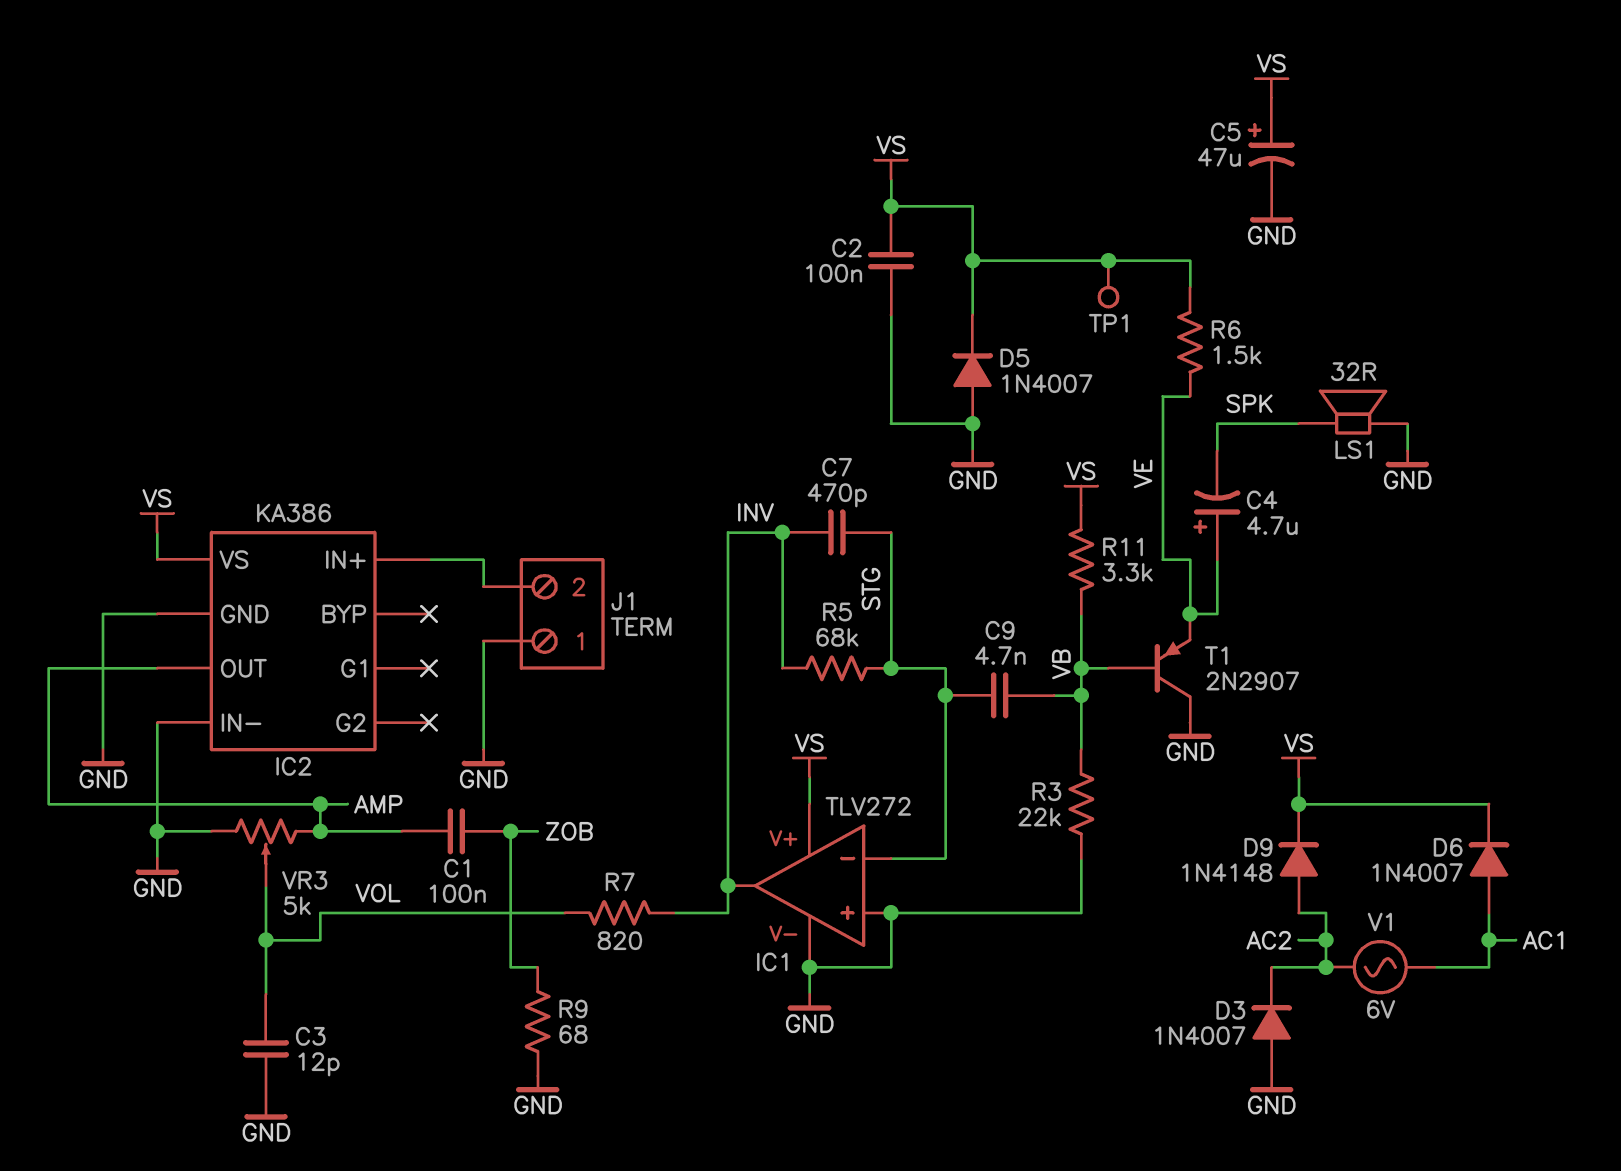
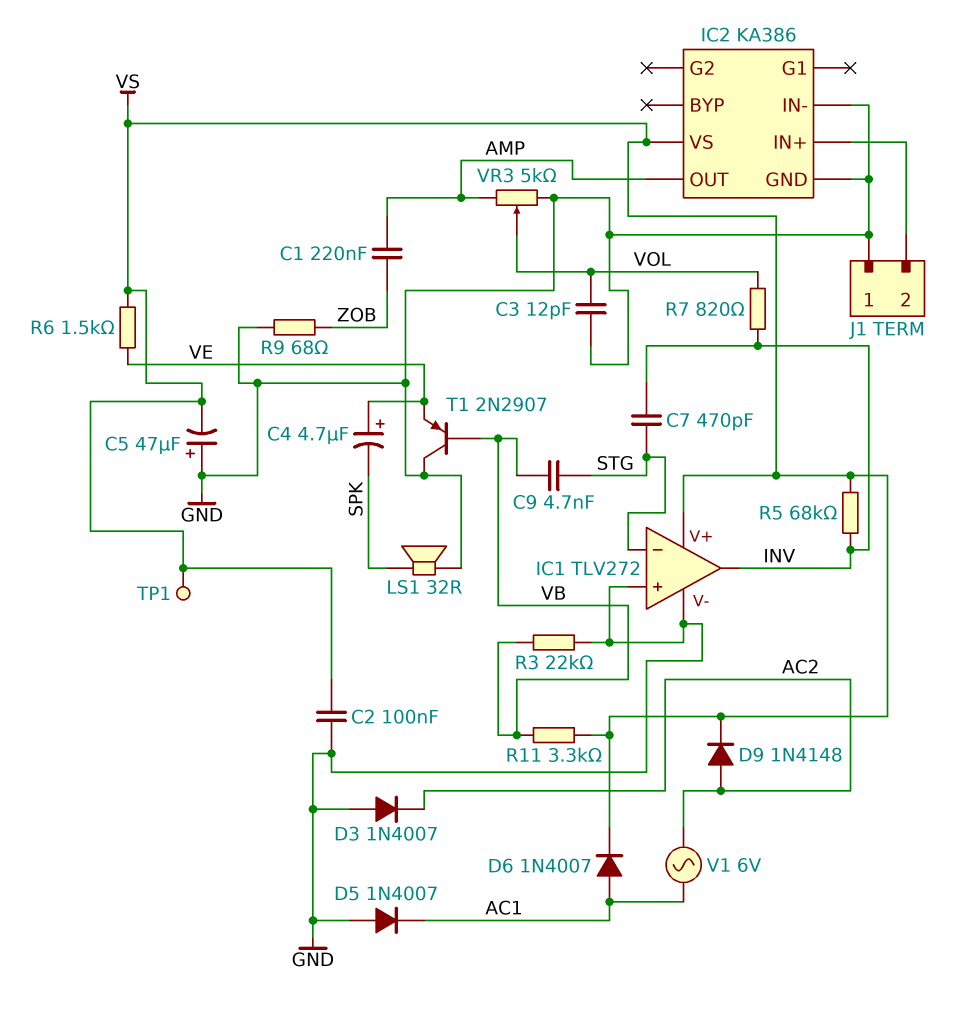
C1: 100nF (AMP, ZOB) -> 220nF (AMP, ZOB)
C5: 47uF (plus VS, minus GND) -> 47uF (plus GND, minus VS)
D5: diode 1N4007 (A GND, K VS) -> diode 1N4007 (A GND, K AC1)
R5: 68k (INV, STG) -> 68k (INV, VS)

